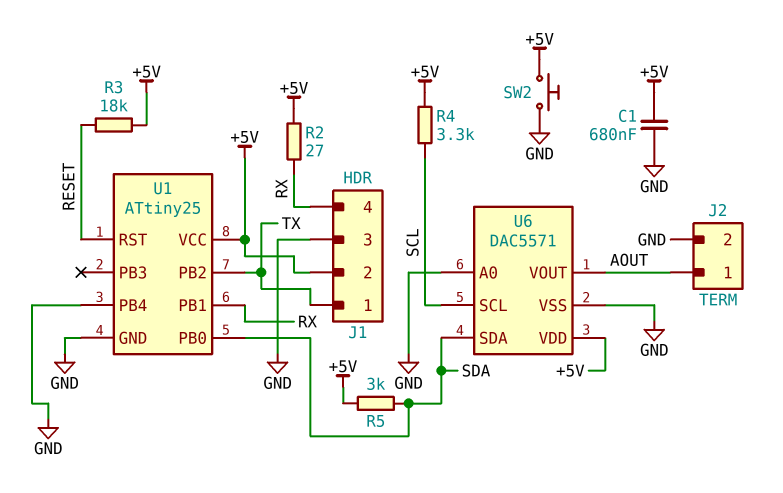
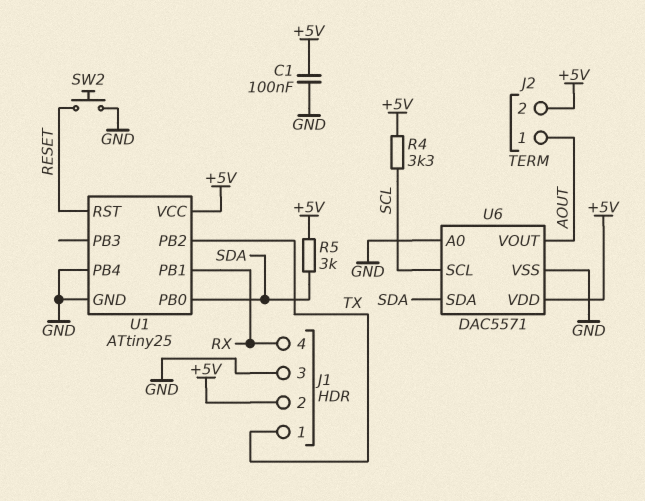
C1: 680nF (+5V, GND) -> 100nF (+5V, GND)
J2 pin 2: GND -> +5V
R2: 27 (+5V, RX) -> none
R3: 18k (+5V, RESET) -> none
SW2: button (+5V, GND) -> button (GND, RESET)

